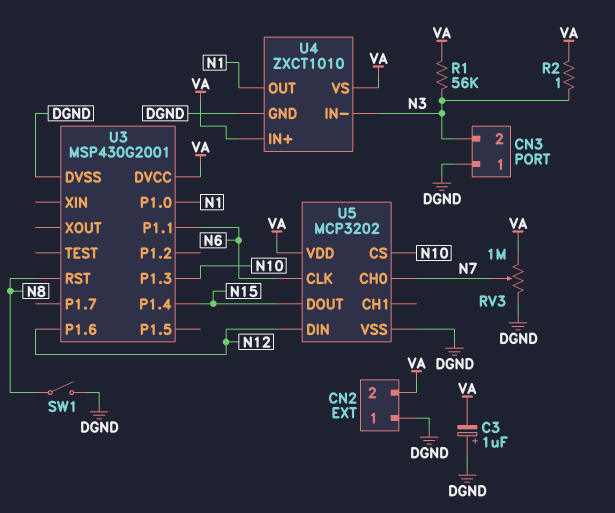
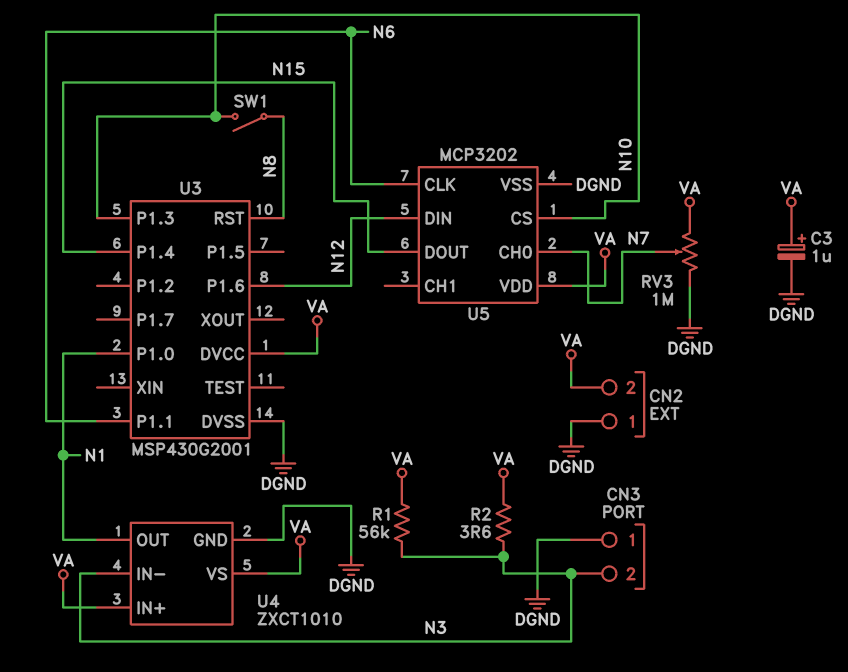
C3: 1uF (plus DGND, minus VA) -> 1uF (plus VA, minus DGND)
R2: 1 (N3, VA) -> 3.6 (N3, VA)
SW1: switch (DGND, N8) -> switch (N8, N10)

